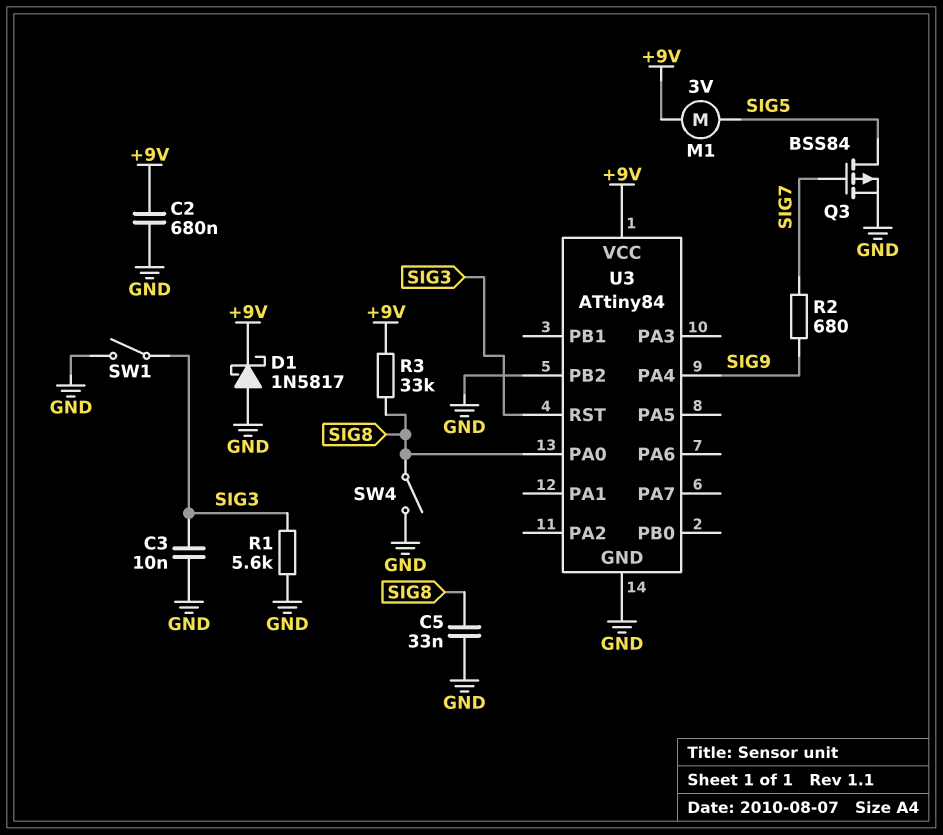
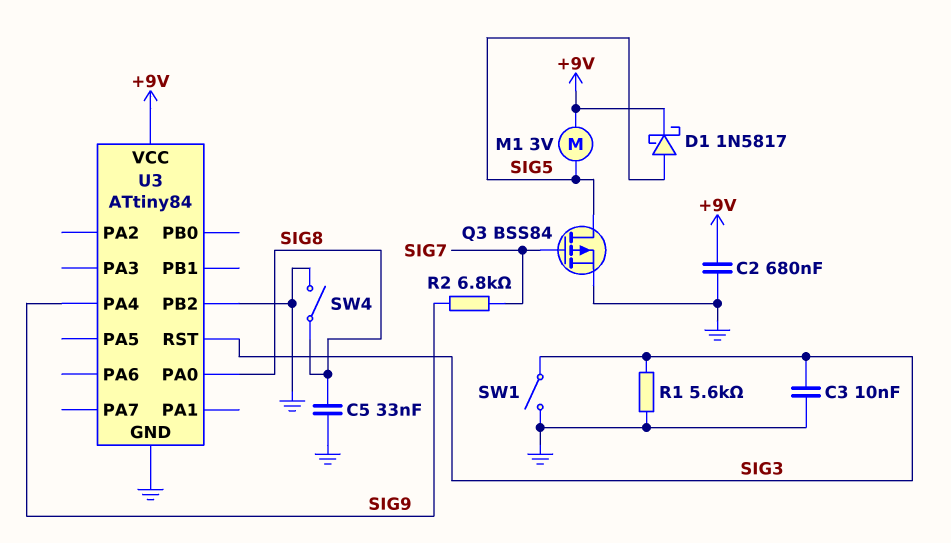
D1: schottky 1N5817 (A GND, K +9V) -> schottky 1N5817 (A SIG5, K +9V)
R2: 680 (SIG7, SIG9) -> 6.8k (SIG7, SIG9)
R3: 33k (+9V, SIG8) -> none

